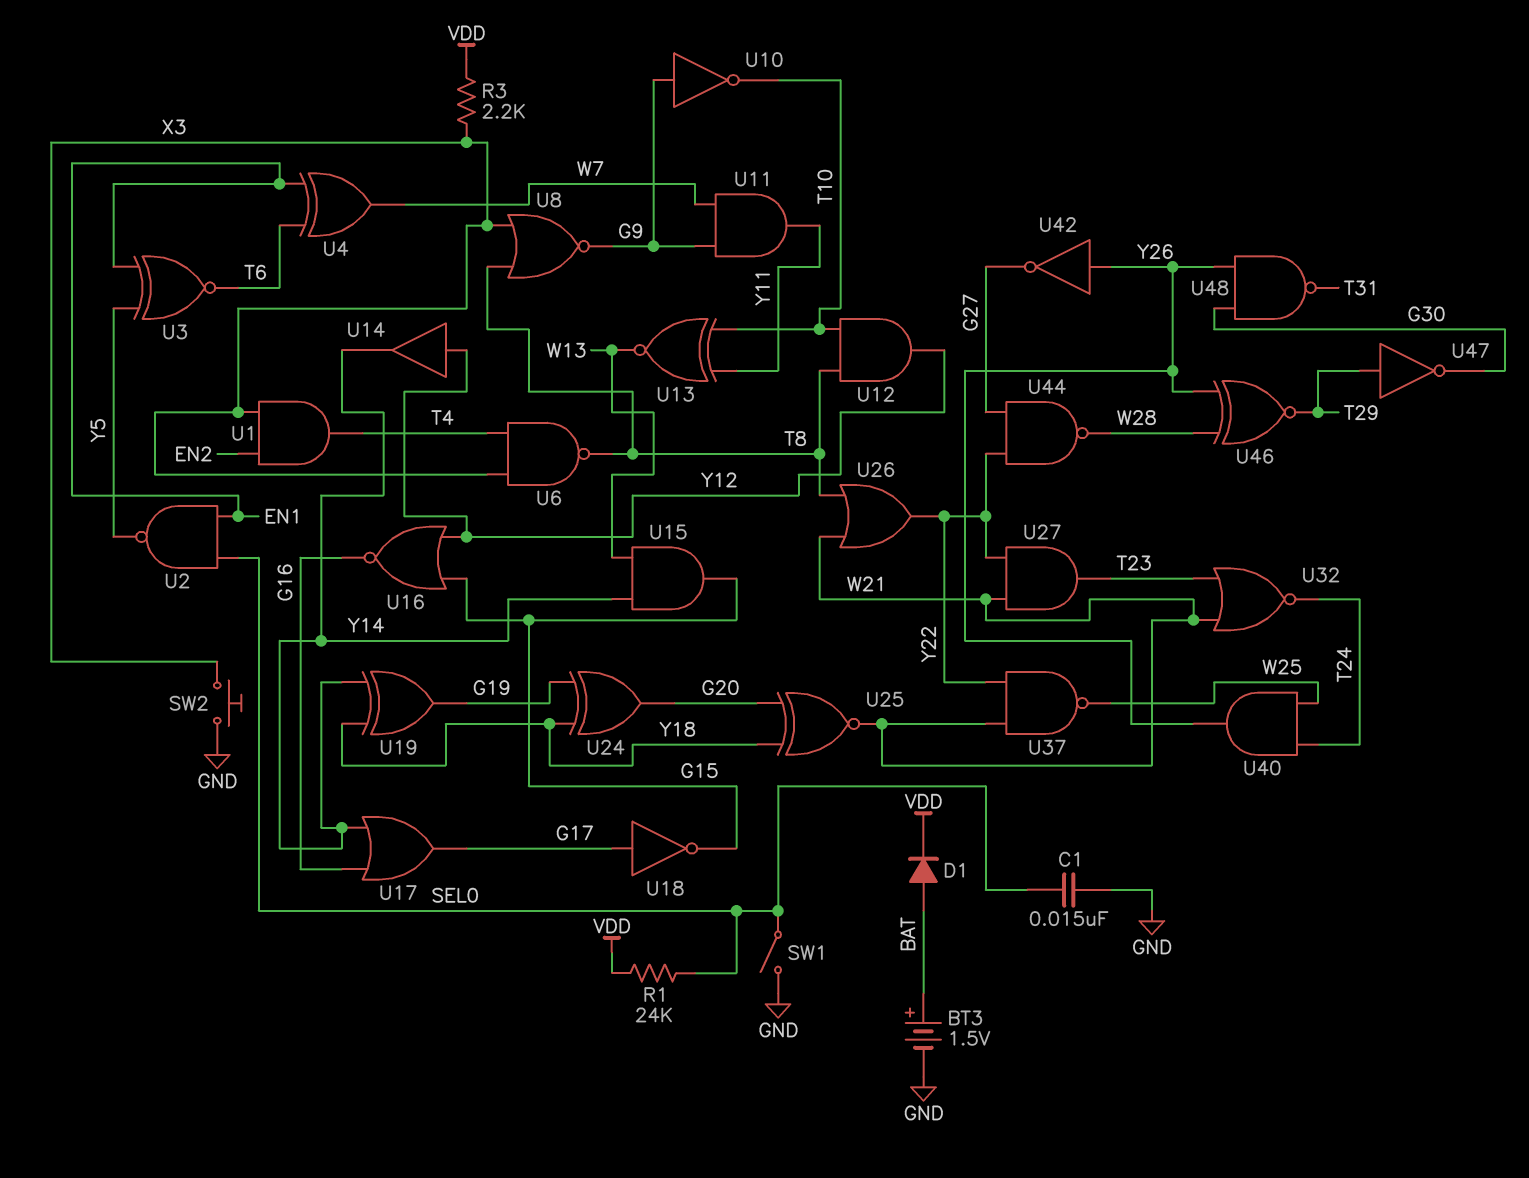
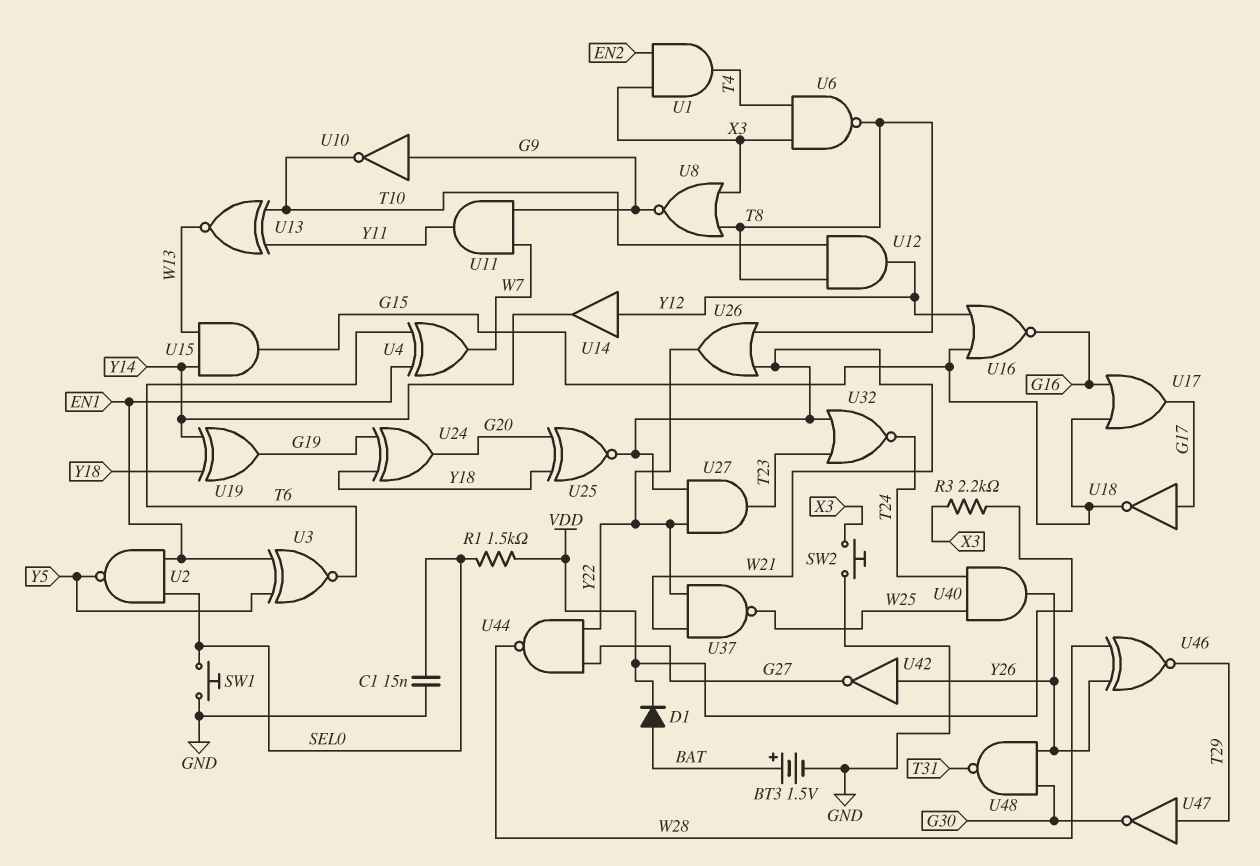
R1: 24k (SEL0, VDD) -> 1.5k (SEL0, VDD)
SW1: switch (GND, SEL0) -> button (GND, SEL0)
U17: OR (in G16, in Y14, out G17) -> OR (in G15, in G16, out G17)

